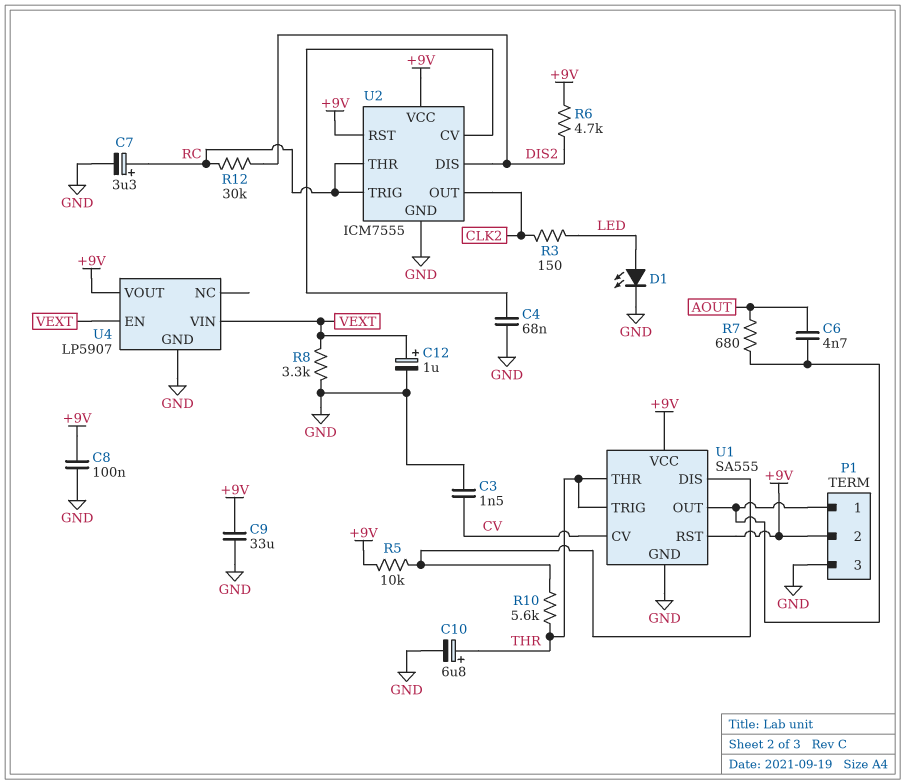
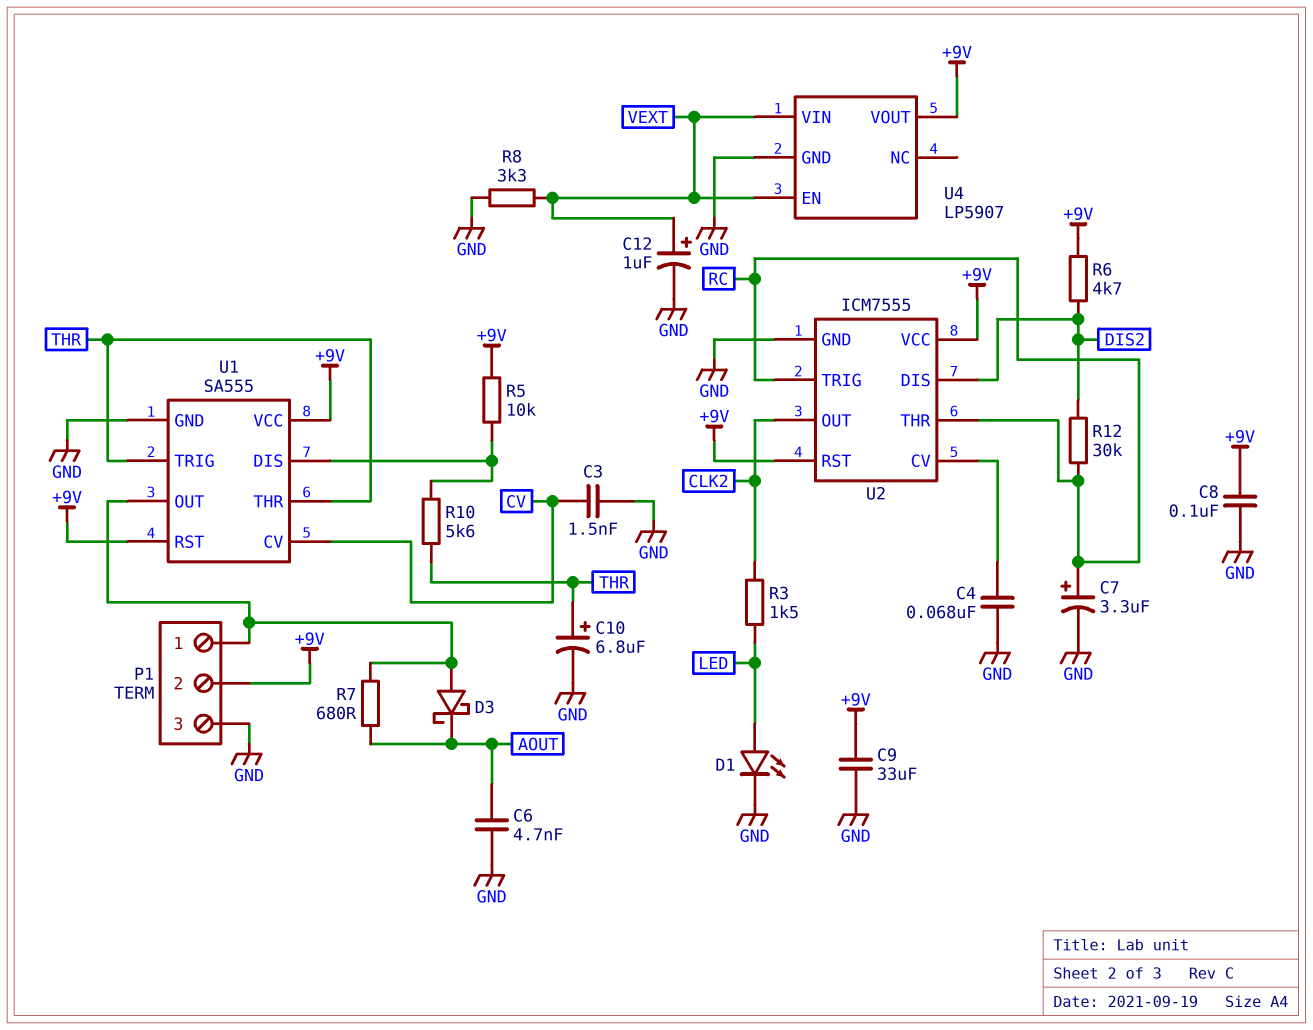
C6: 4.7nF (AOUT, P1/1) -> 4.7nF (AOUT, GND)
D3: none -> schottky (A P1/1, K AOUT)
R3: 150 (CLK2, LED) -> 1.5k (CLK2, LED)

